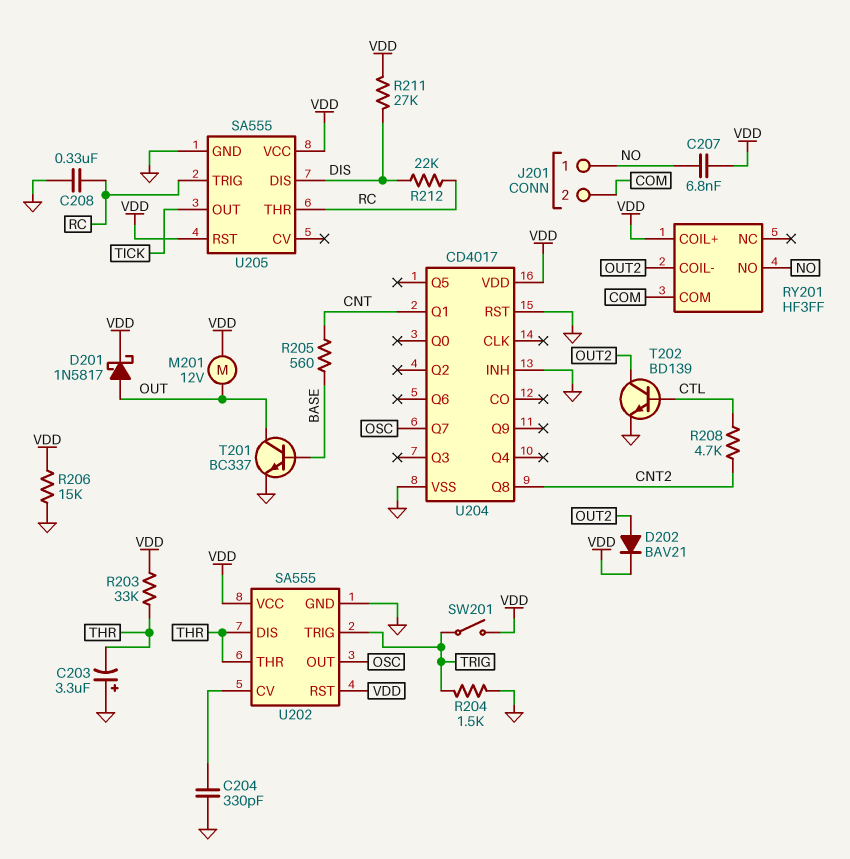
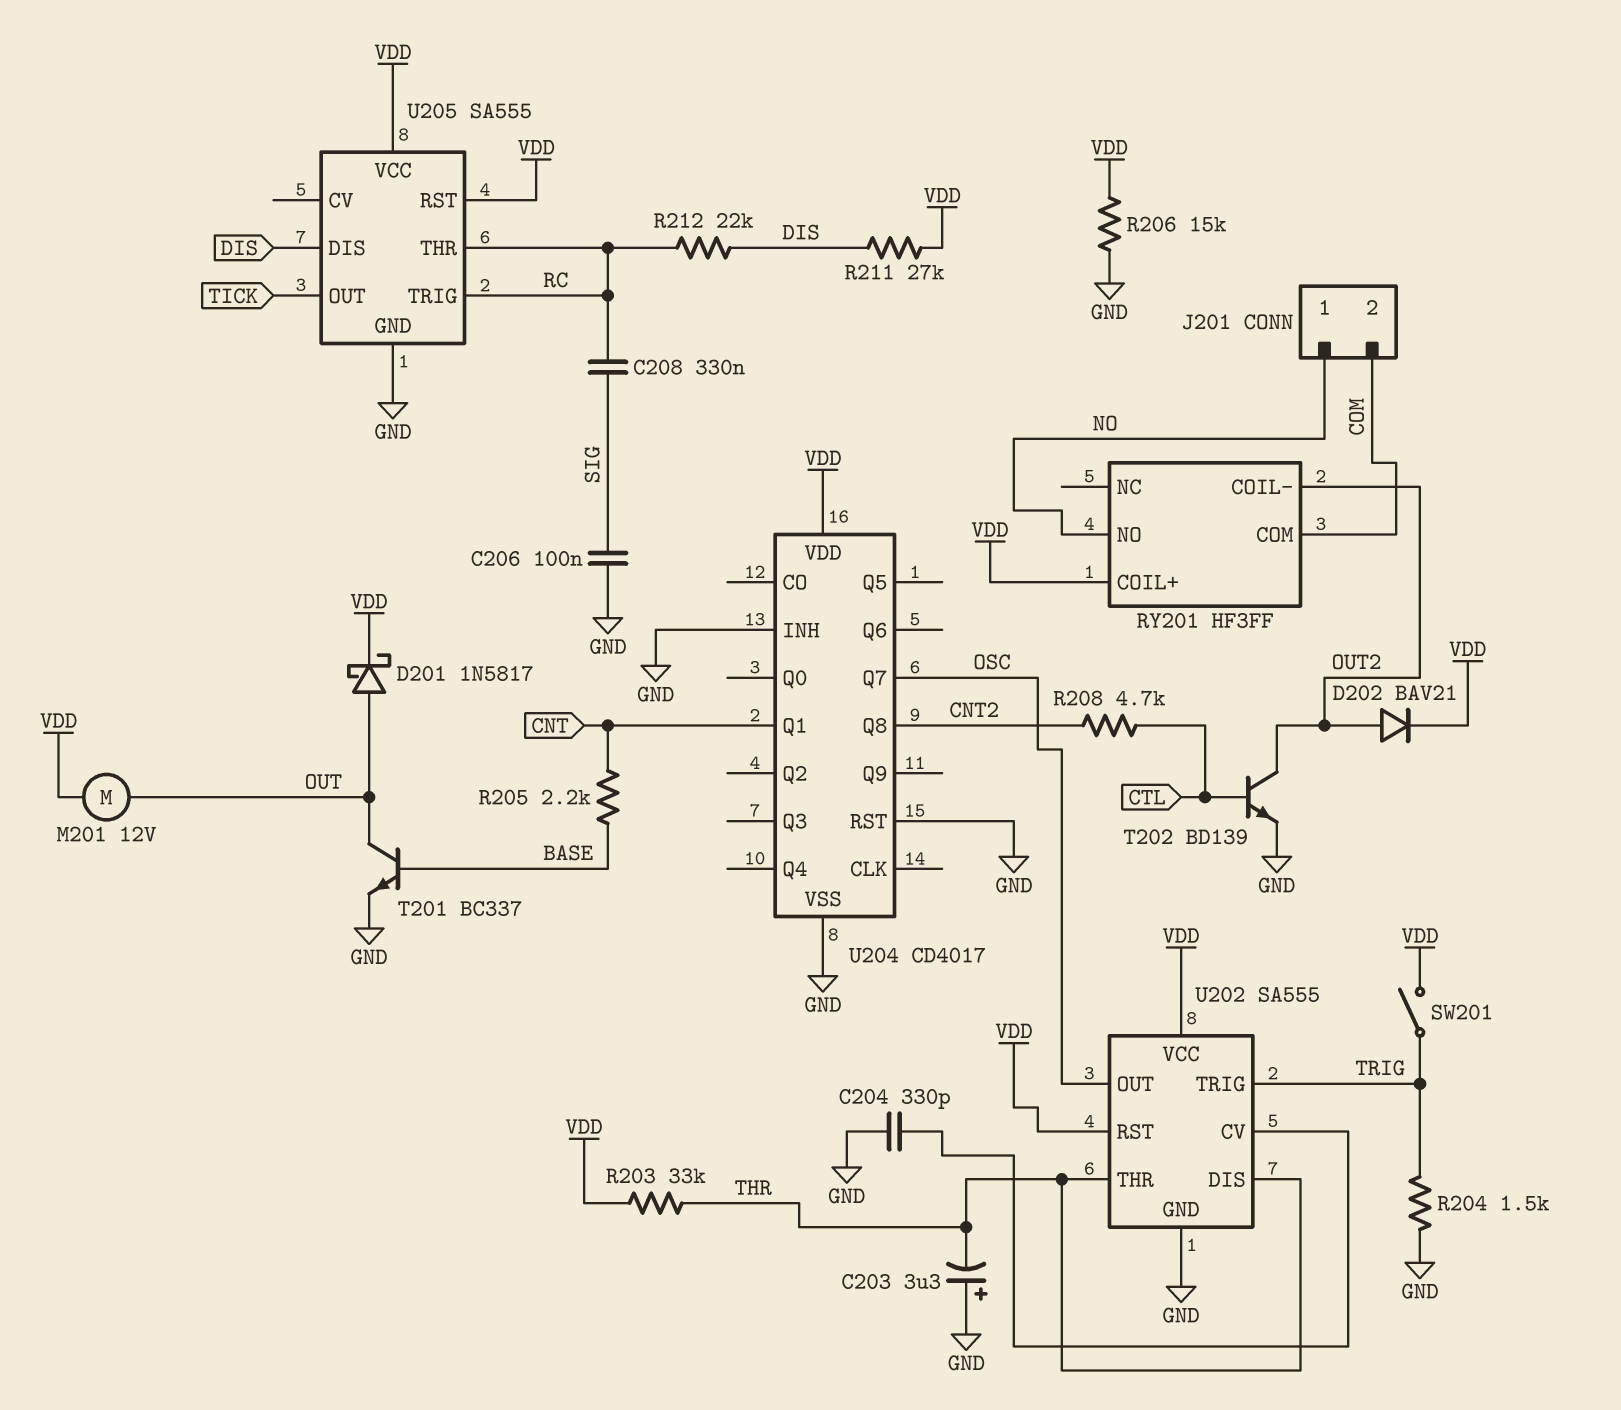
C206: none -> 100nF (GND, SIG)
C207: 6.8nF (NO, VDD) -> none
C208: 330nF (GND, RC) -> 330nF (RC, SIG)
R205: 560 (BASE, CNT) -> 2.2k (BASE, CNT)

